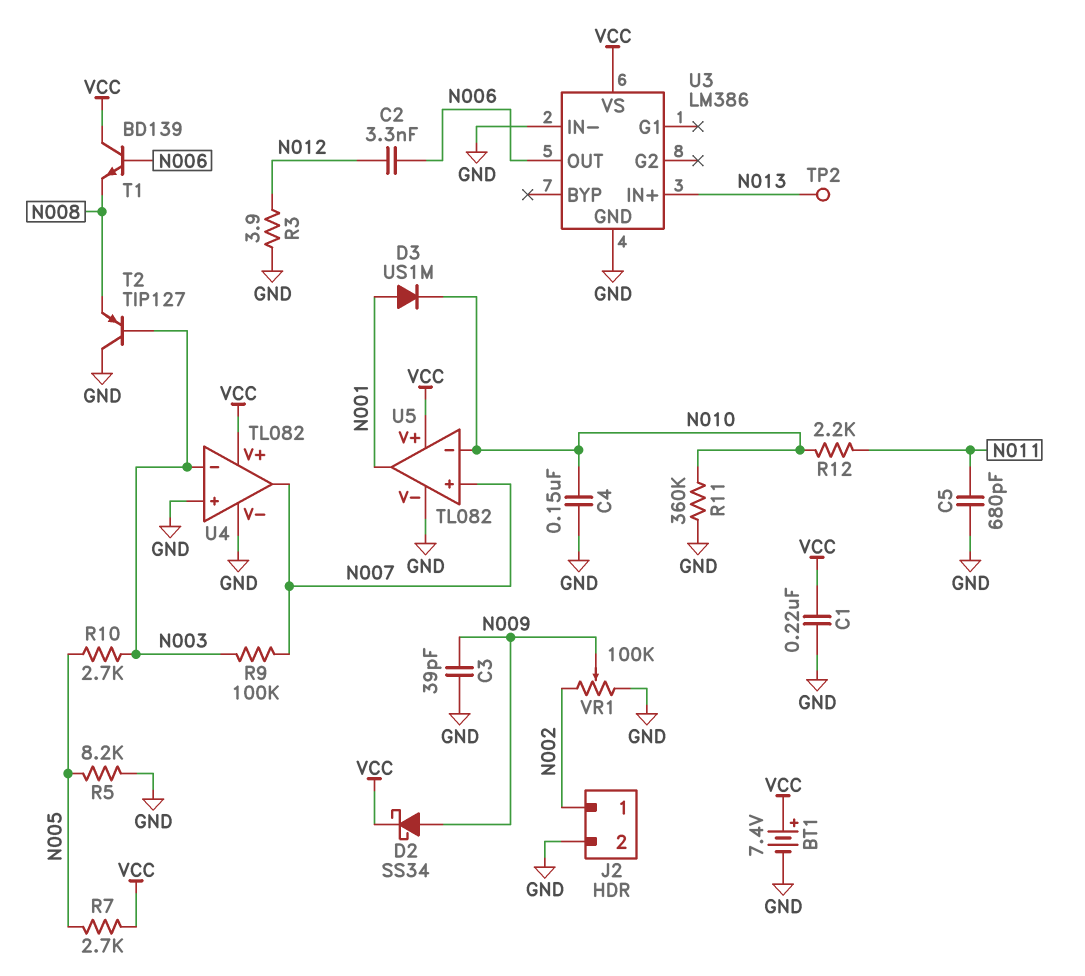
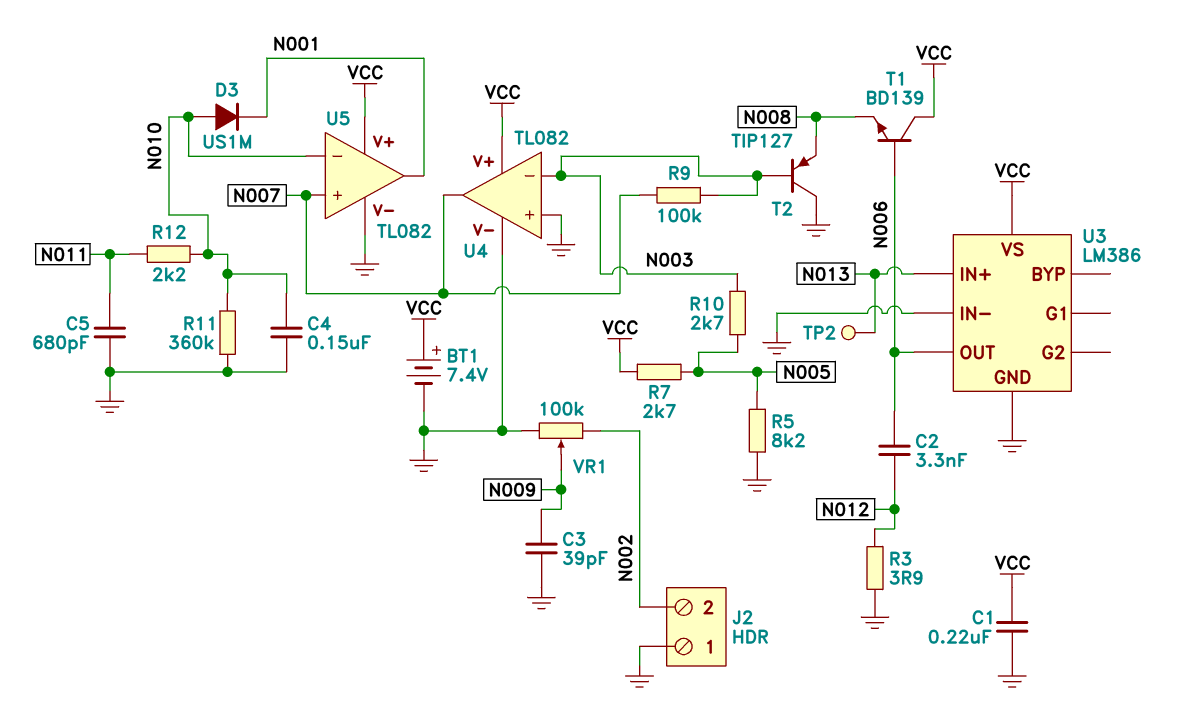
D2: schottky SS34 (A N009, K VCC) -> none
D3: diode US1M (A N001, K N010) -> diode US1M (A N010, K N001)
J2 pin 1: N002 -> GND
J2 pin 2: GND -> N002

